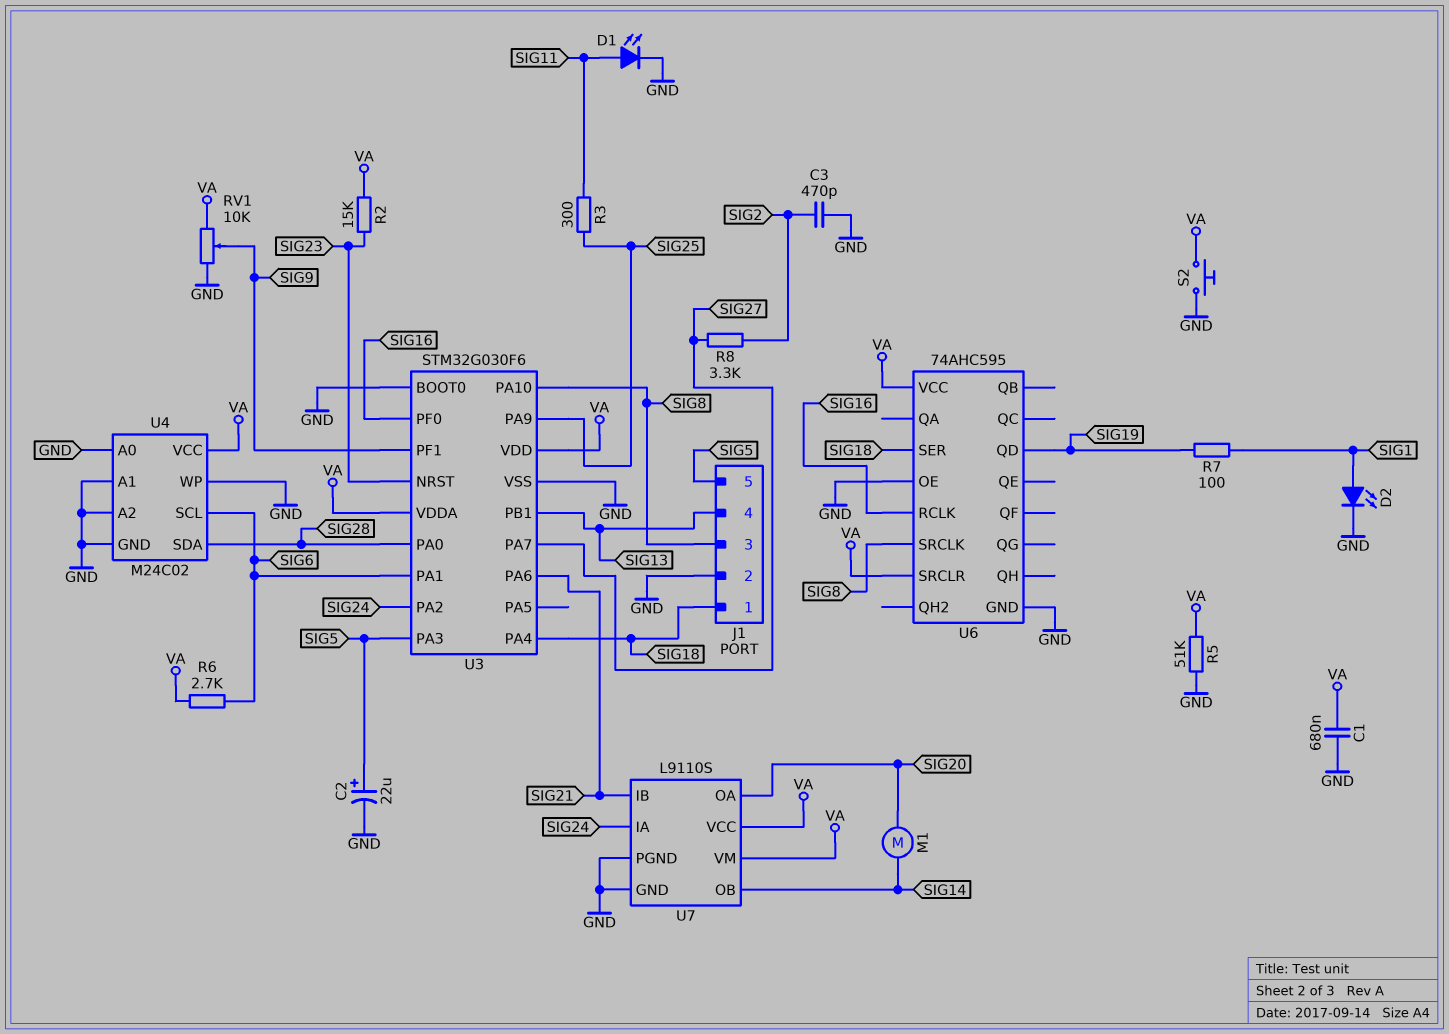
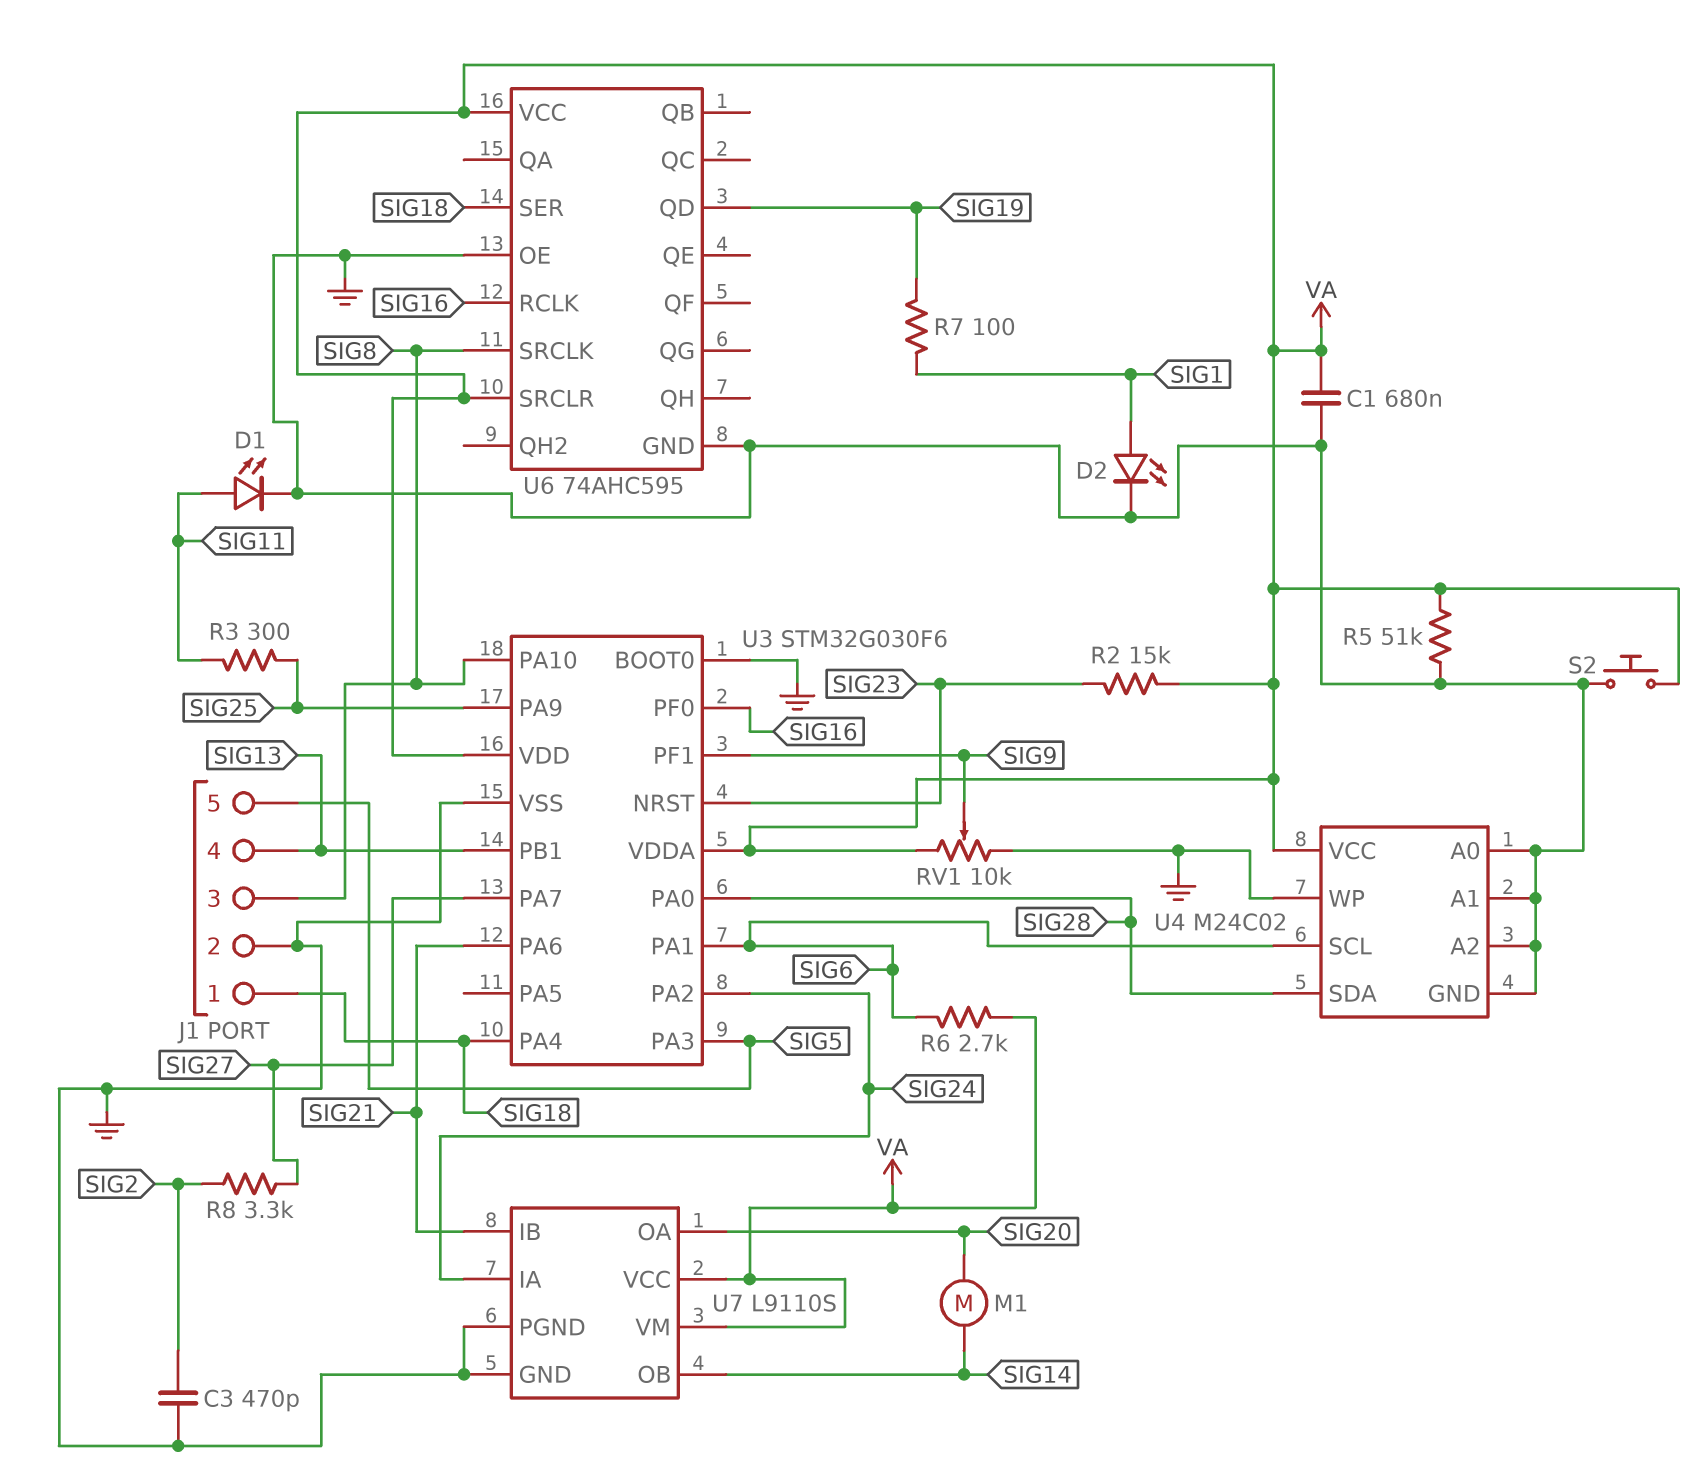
C2: 22uF (plus SIG5, minus GND) -> none

